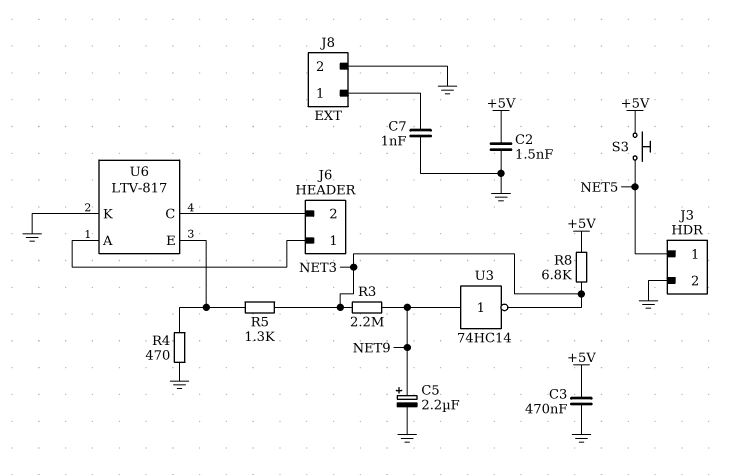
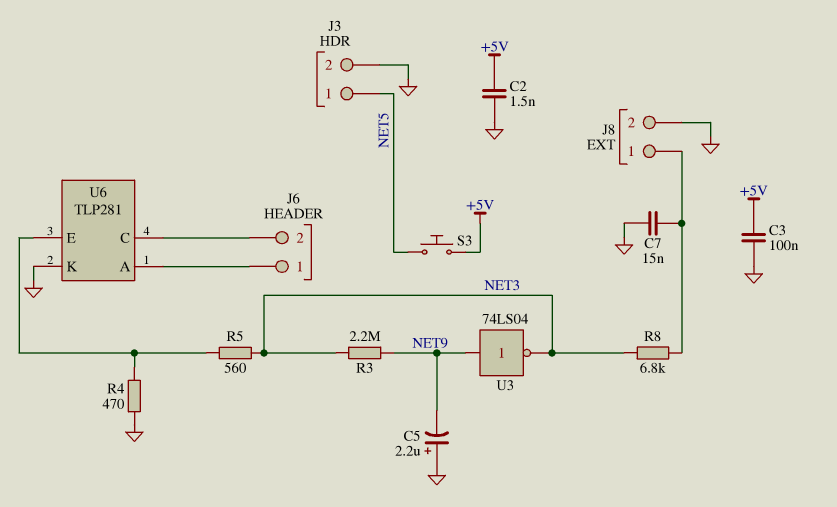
C3: 470nF (+5V, GND) -> 100nF (+5V, GND)
C5: 2.2uF (plus NET9, minus GND) -> 2.2uF (plus GND, minus NET9)
C7: 1nF (GND, J8/1) -> 15nF (GND, J8/1)
R5: 1.3k (NET3, U6/E) -> 560 (NET3, U6/E)
R8: 6.8k (+5V, NET3) -> 6.8k (J8/1, NET3)
U3: NOT 74HC14 (in NET9, out NET3) -> NOT 74LS04 (in NET9, out NET3)
U6: LTV-817 -> TLP281

